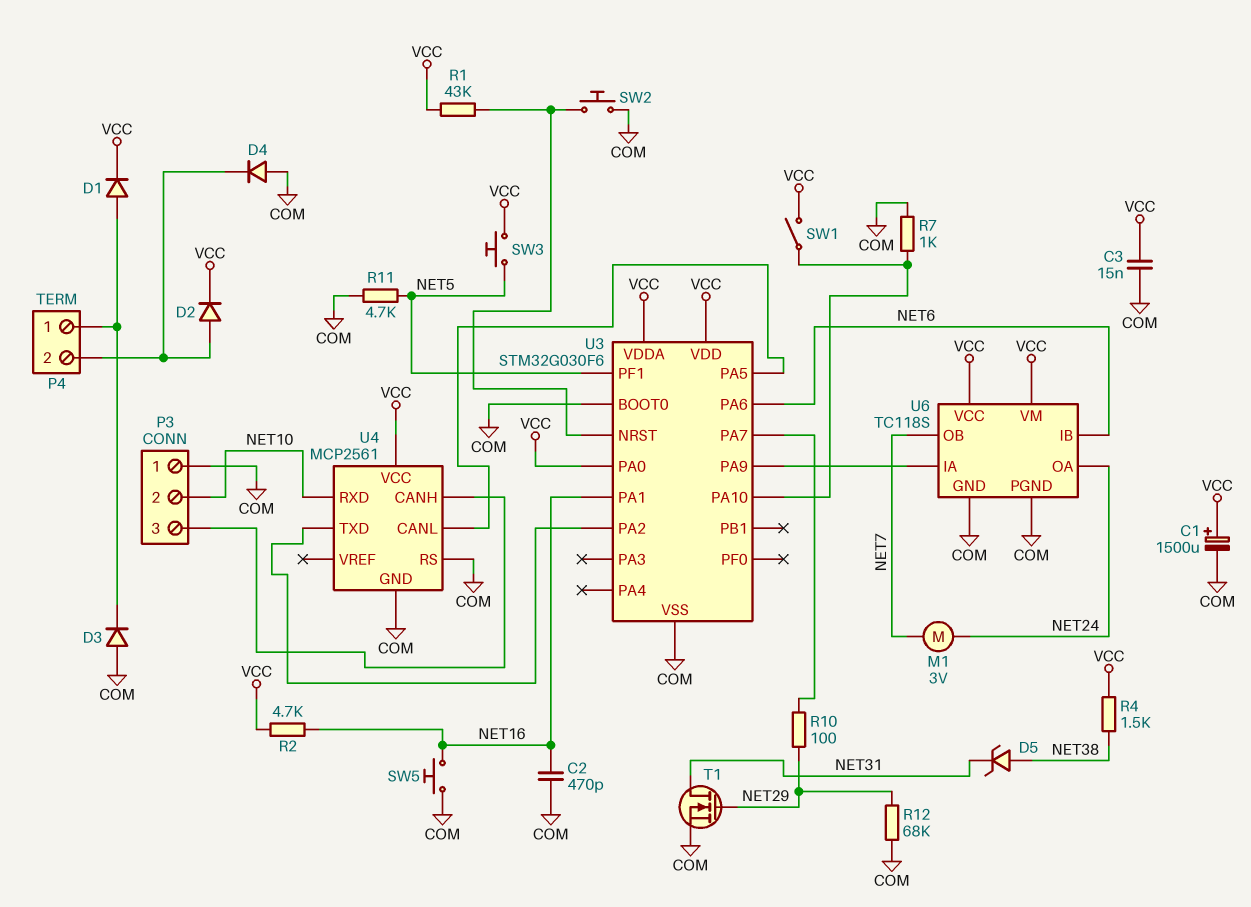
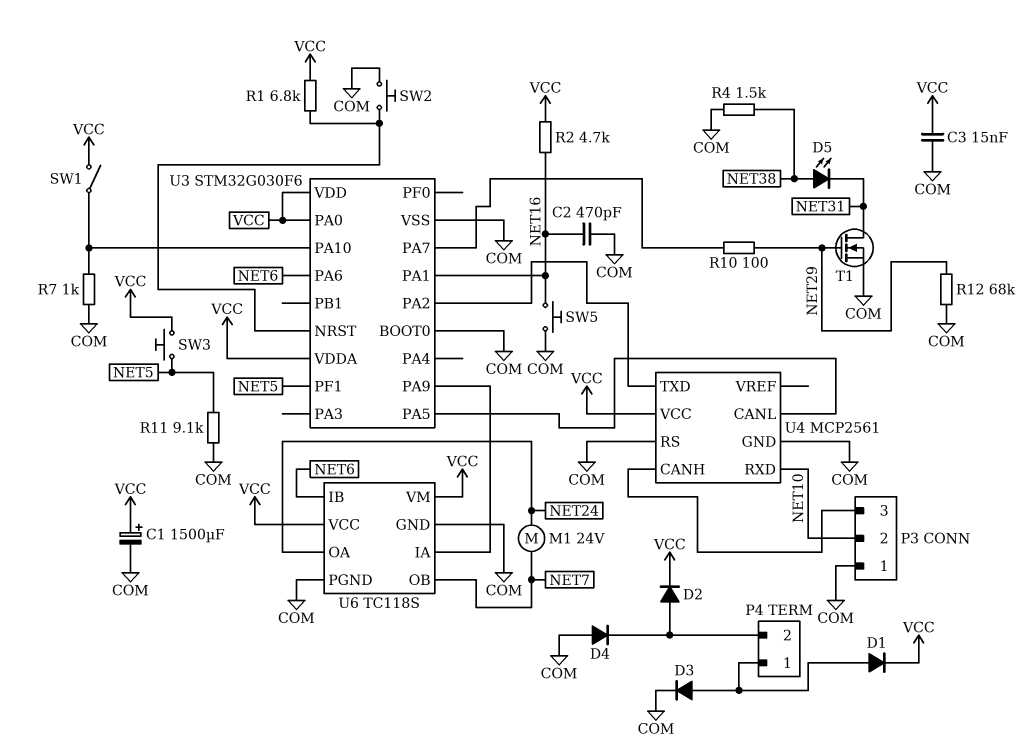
D3: diode (A COM, K P4/1) -> diode (A P4/1, K COM)
D5: zener (A NET38, K NET31) -> LED (A NET38, K NET31)
M1: motor 3V (NET7, NET24) -> motor 24V (NET7, NET24)
R1: 43k (U3/NRST, VCC) -> 6.8k (U3/NRST, VCC)
R4: 1.5k (NET38, VCC) -> 1.5k (COM, NET38)
R11: 4.7k (COM, NET5) -> 9.1k (COM, NET5)

